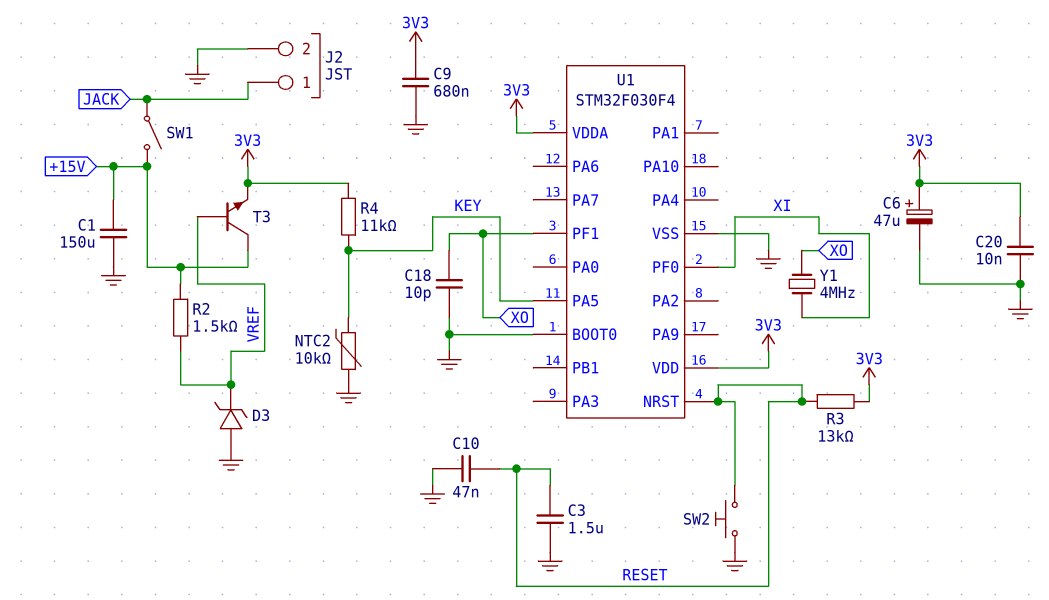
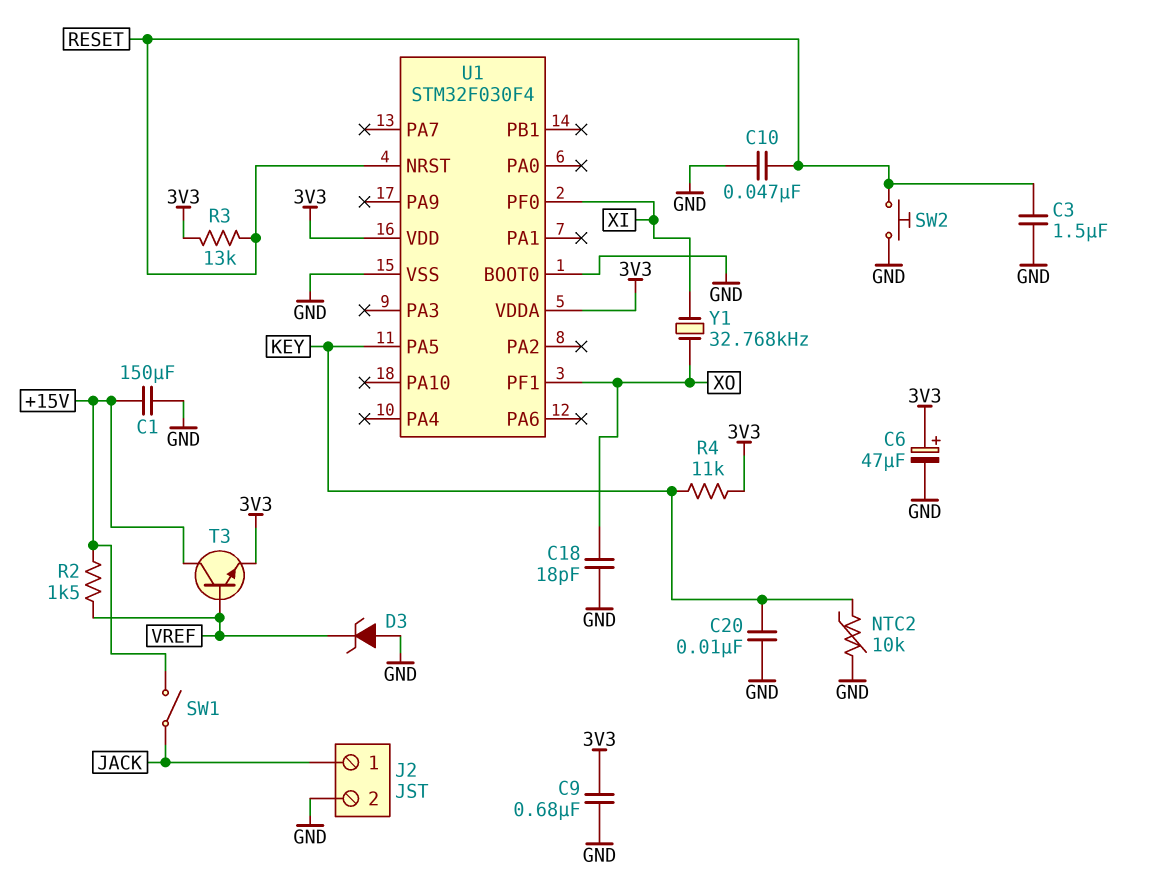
C18: 10pF (GND, XO) -> 18pF (GND, XO)
C20: 10nF (3V3, GND) -> 10nF (GND, KEY)
Y1: 4MHz (XI, XO) -> 32.768kHz (XI, XO)

